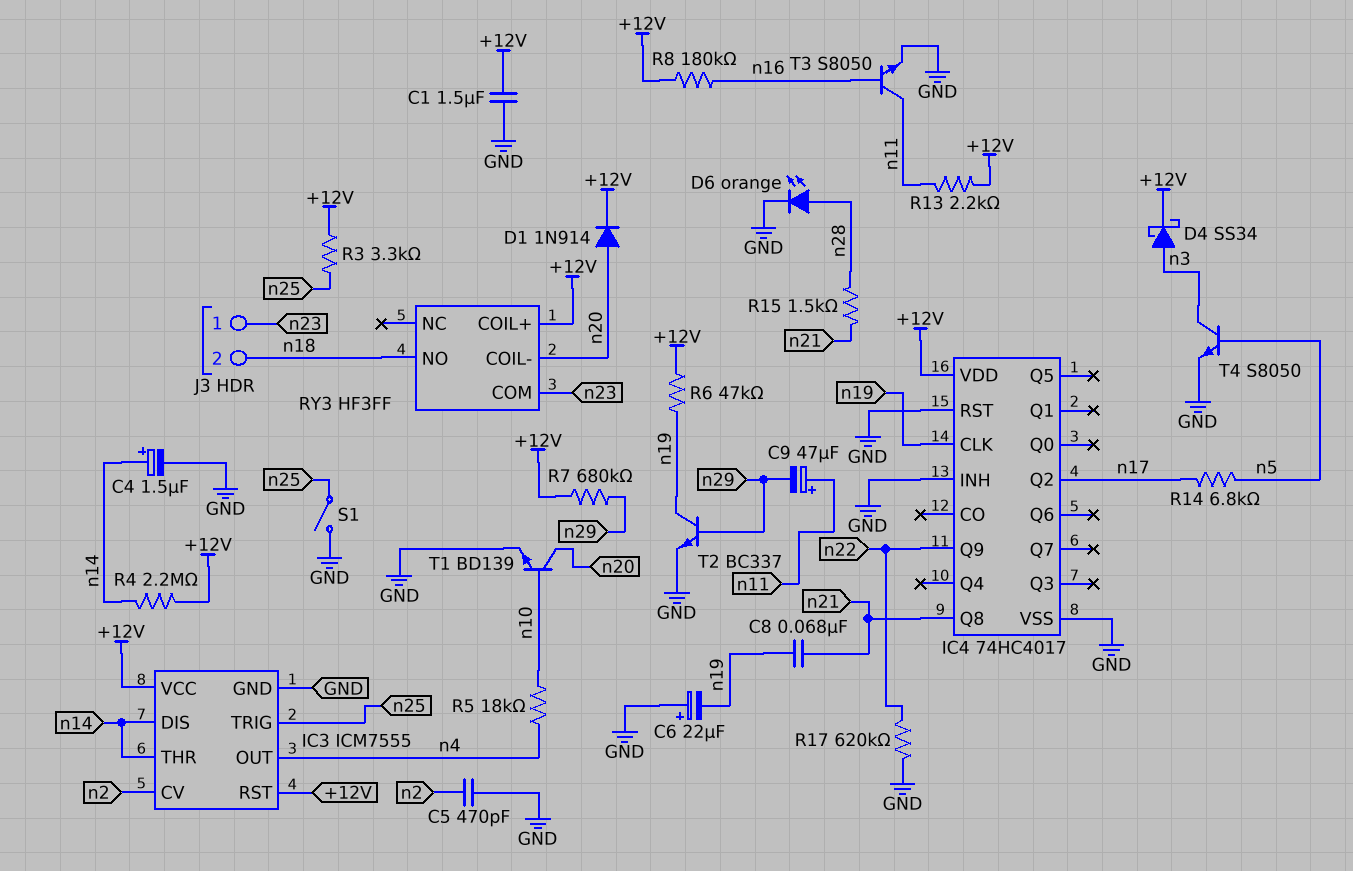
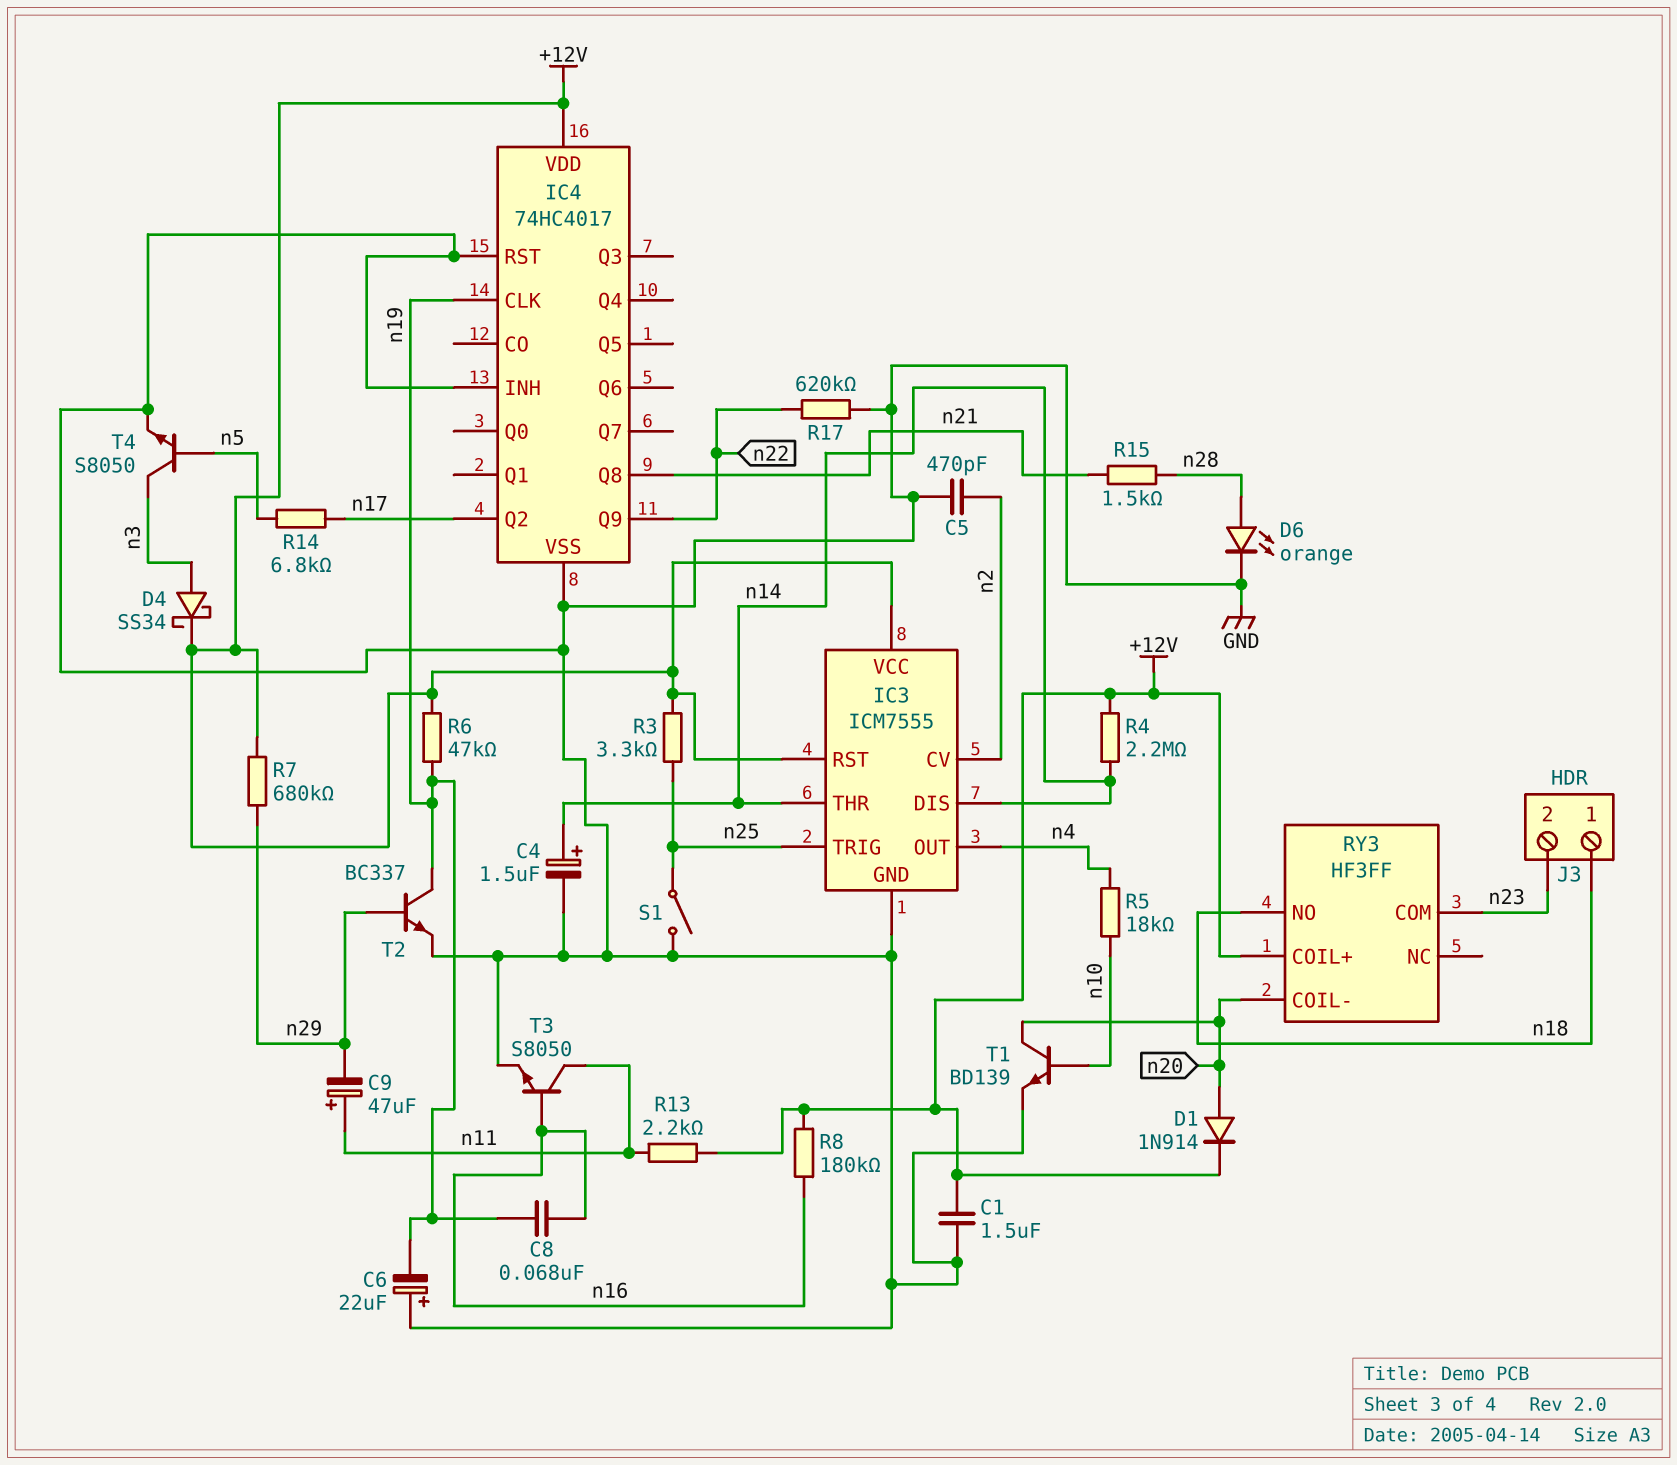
C8: 68nF (n19, n21) -> 68nF (n16, n19)
J3 pin 1: n23 -> n18
J3 pin 2: n18 -> n23

